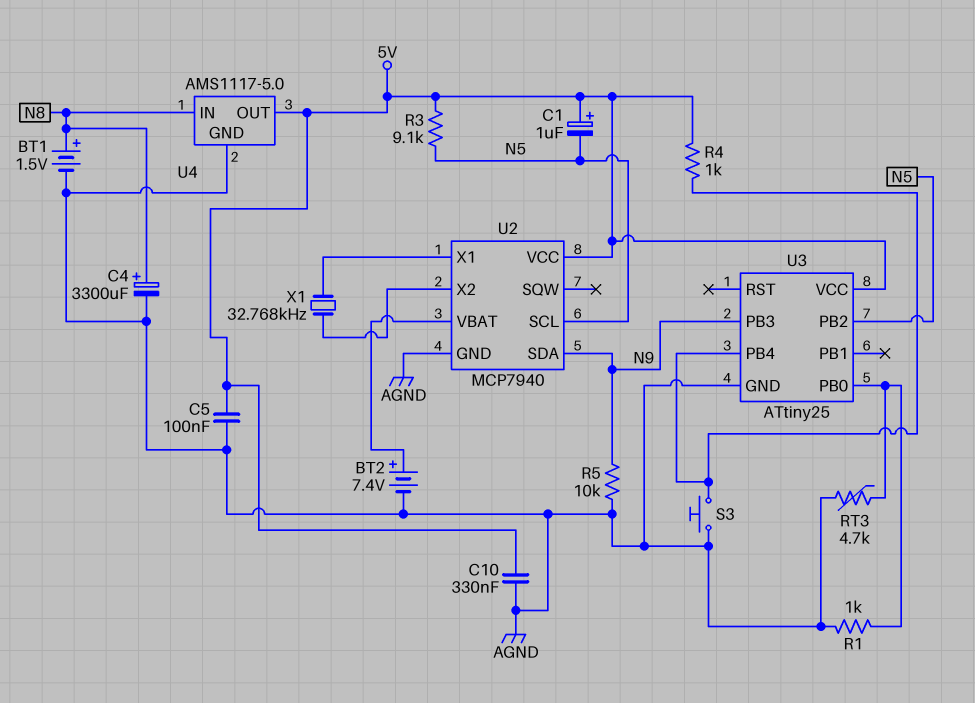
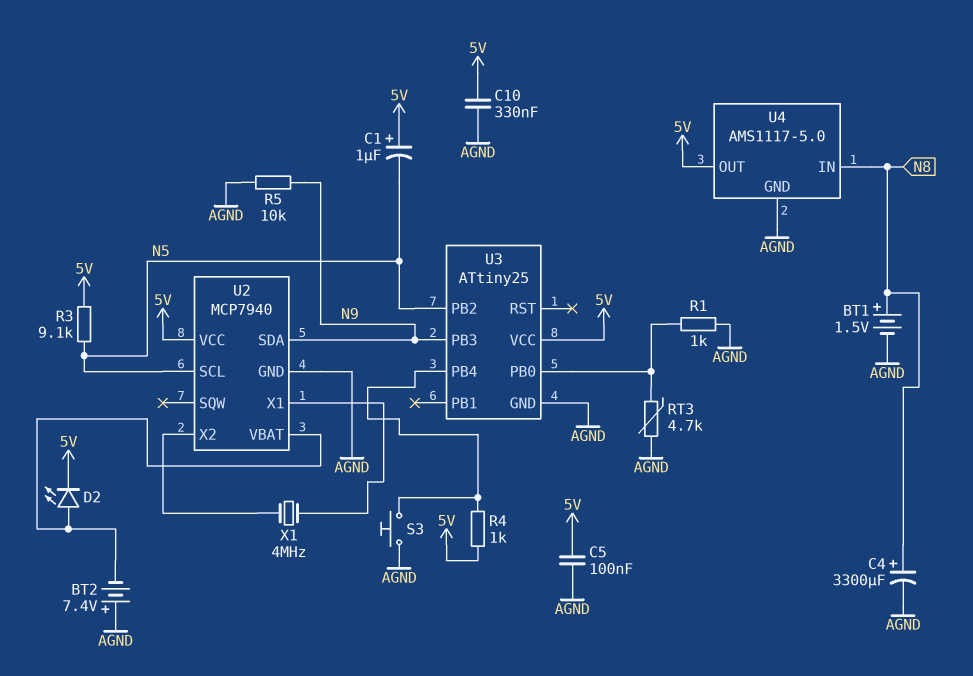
BT2: 7.4V (plus U2/VBAT, minus AGND) -> 7.4V (plus AGND, minus U2/VBAT)
D2: none -> LED (A U2/VBAT, K 5V)
X1: 32.768kHz (U2/X1, U2/X2) -> 4MHz (U2/X1, U2/X2)

